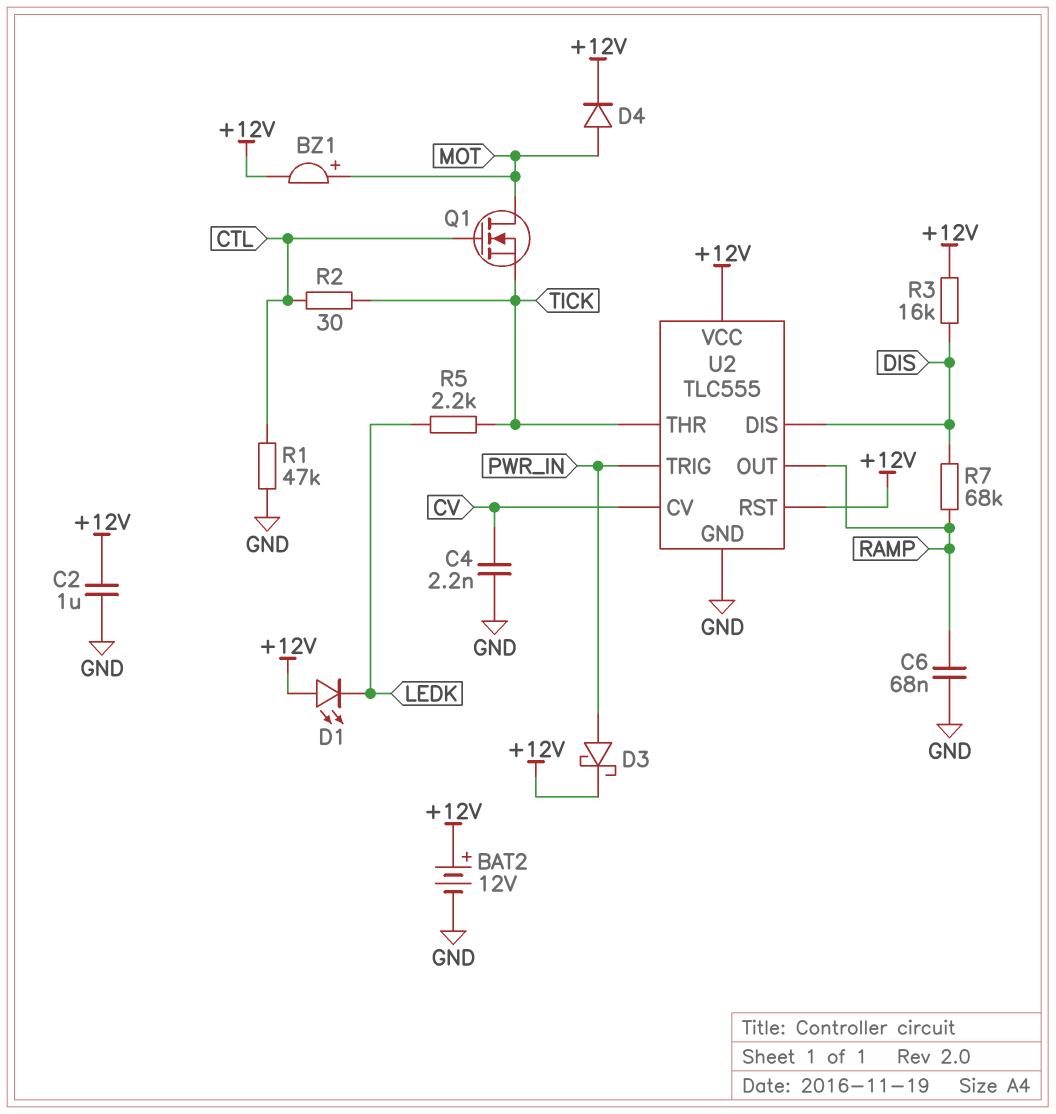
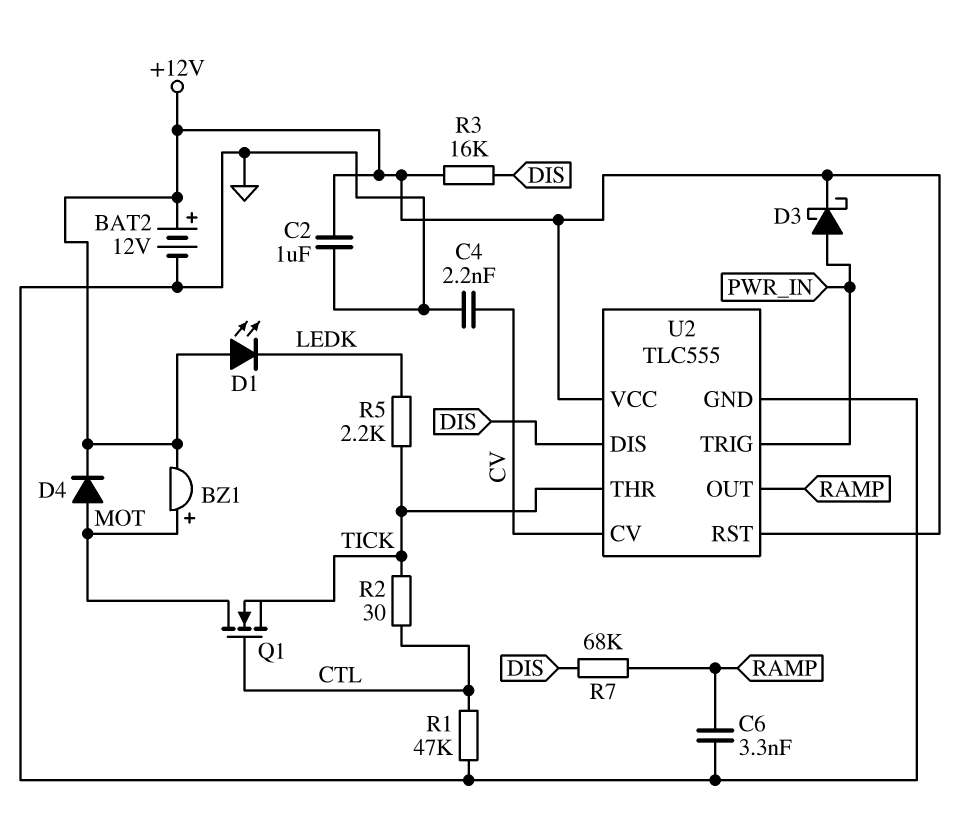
C6: 68nF (GND, RAMP) -> 3.3nF (GND, RAMP)

